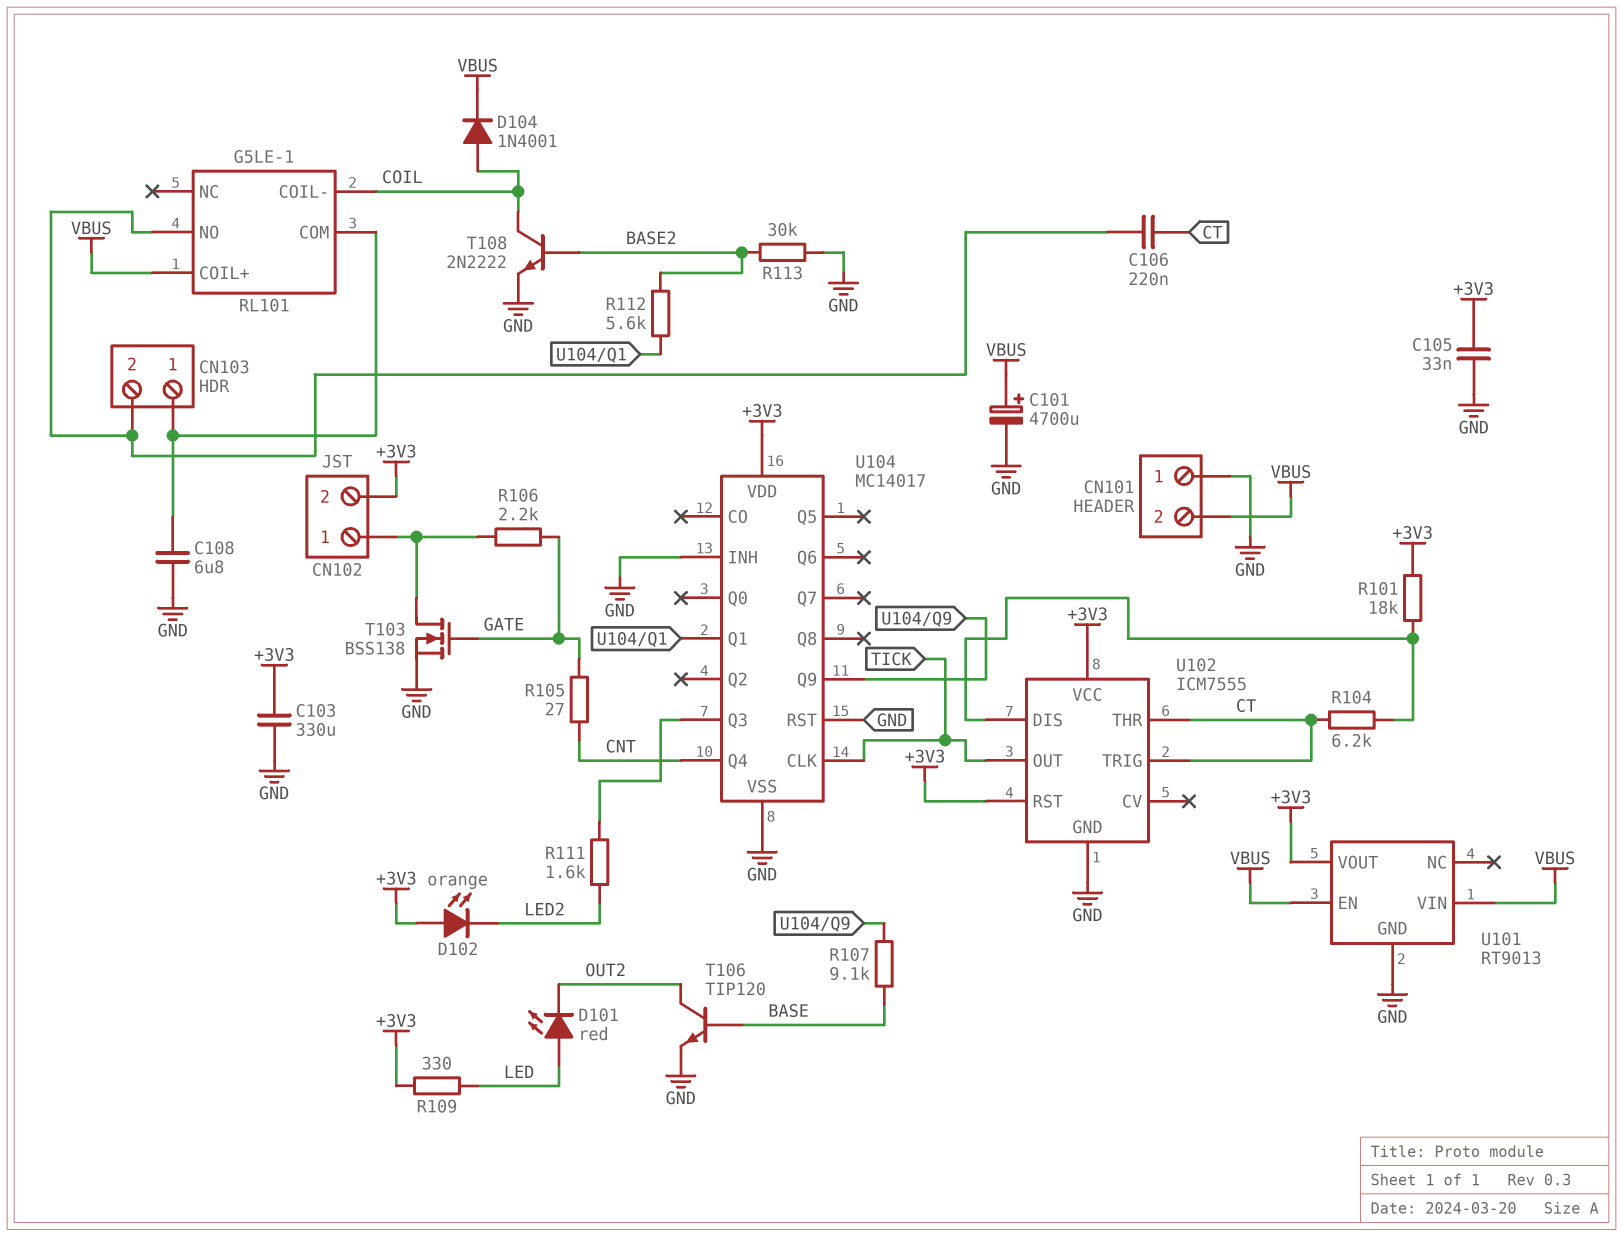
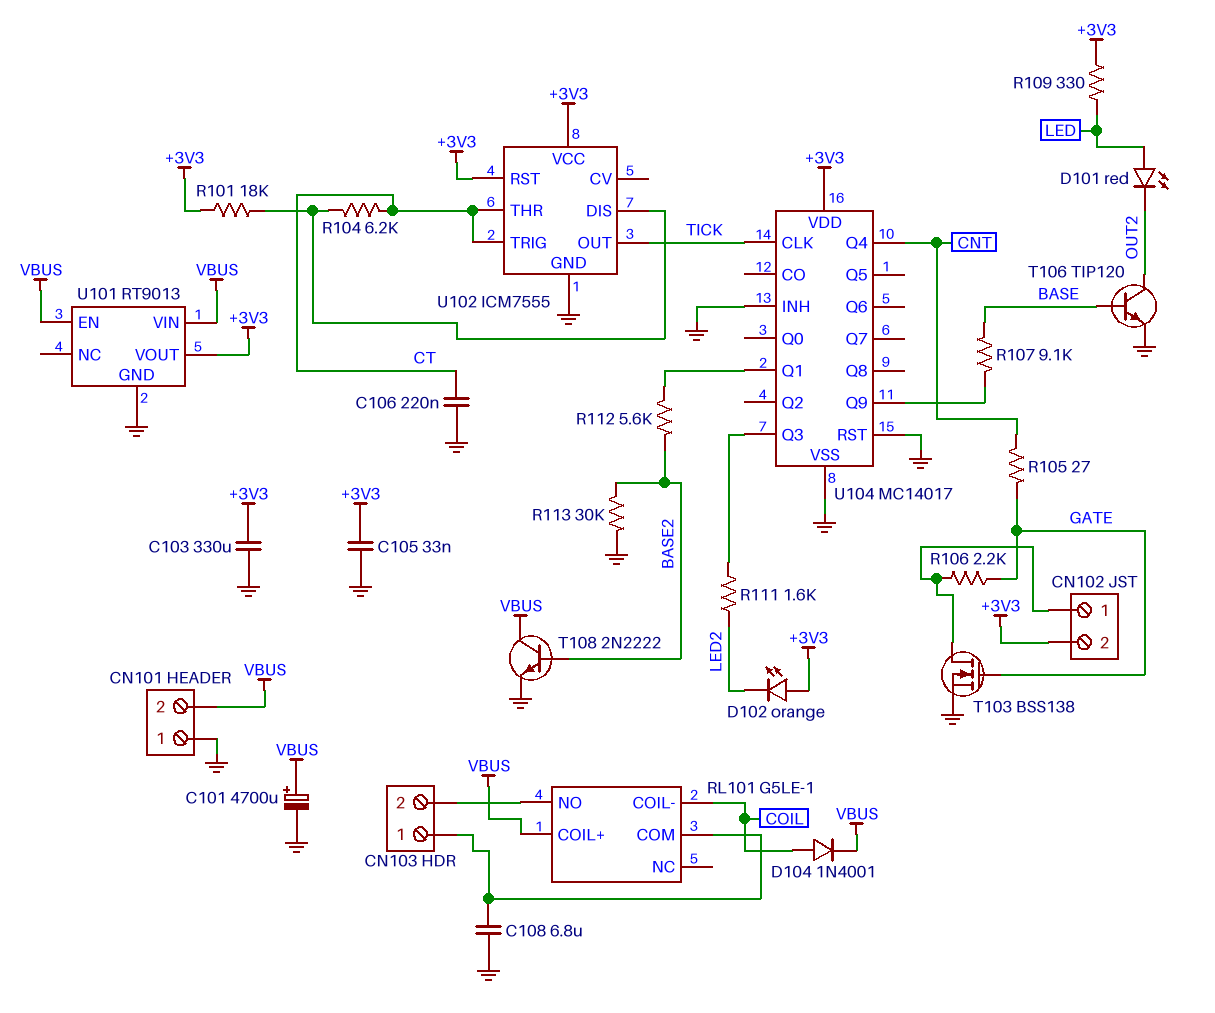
C106: 220nF (CN103/2, CT) -> 220nF (CT, GND)
T108: NPN 2N2222 (B BASE2, C COIL, E GND) -> NPN 2N2222 (B BASE2, C VBUS, E GND)

